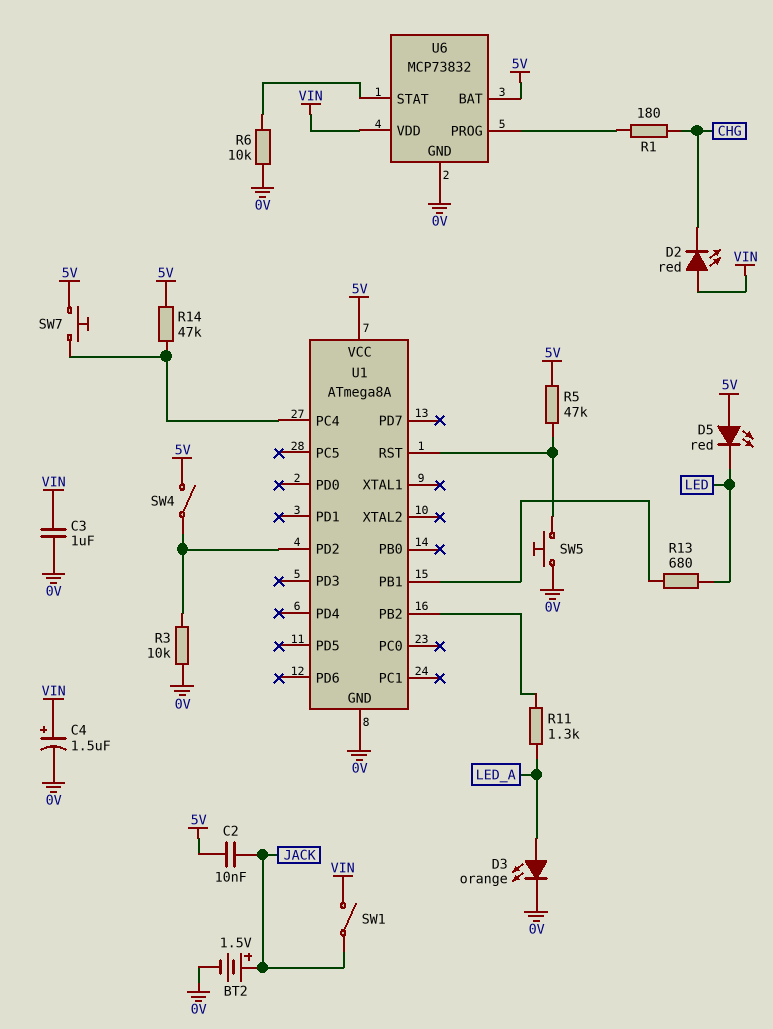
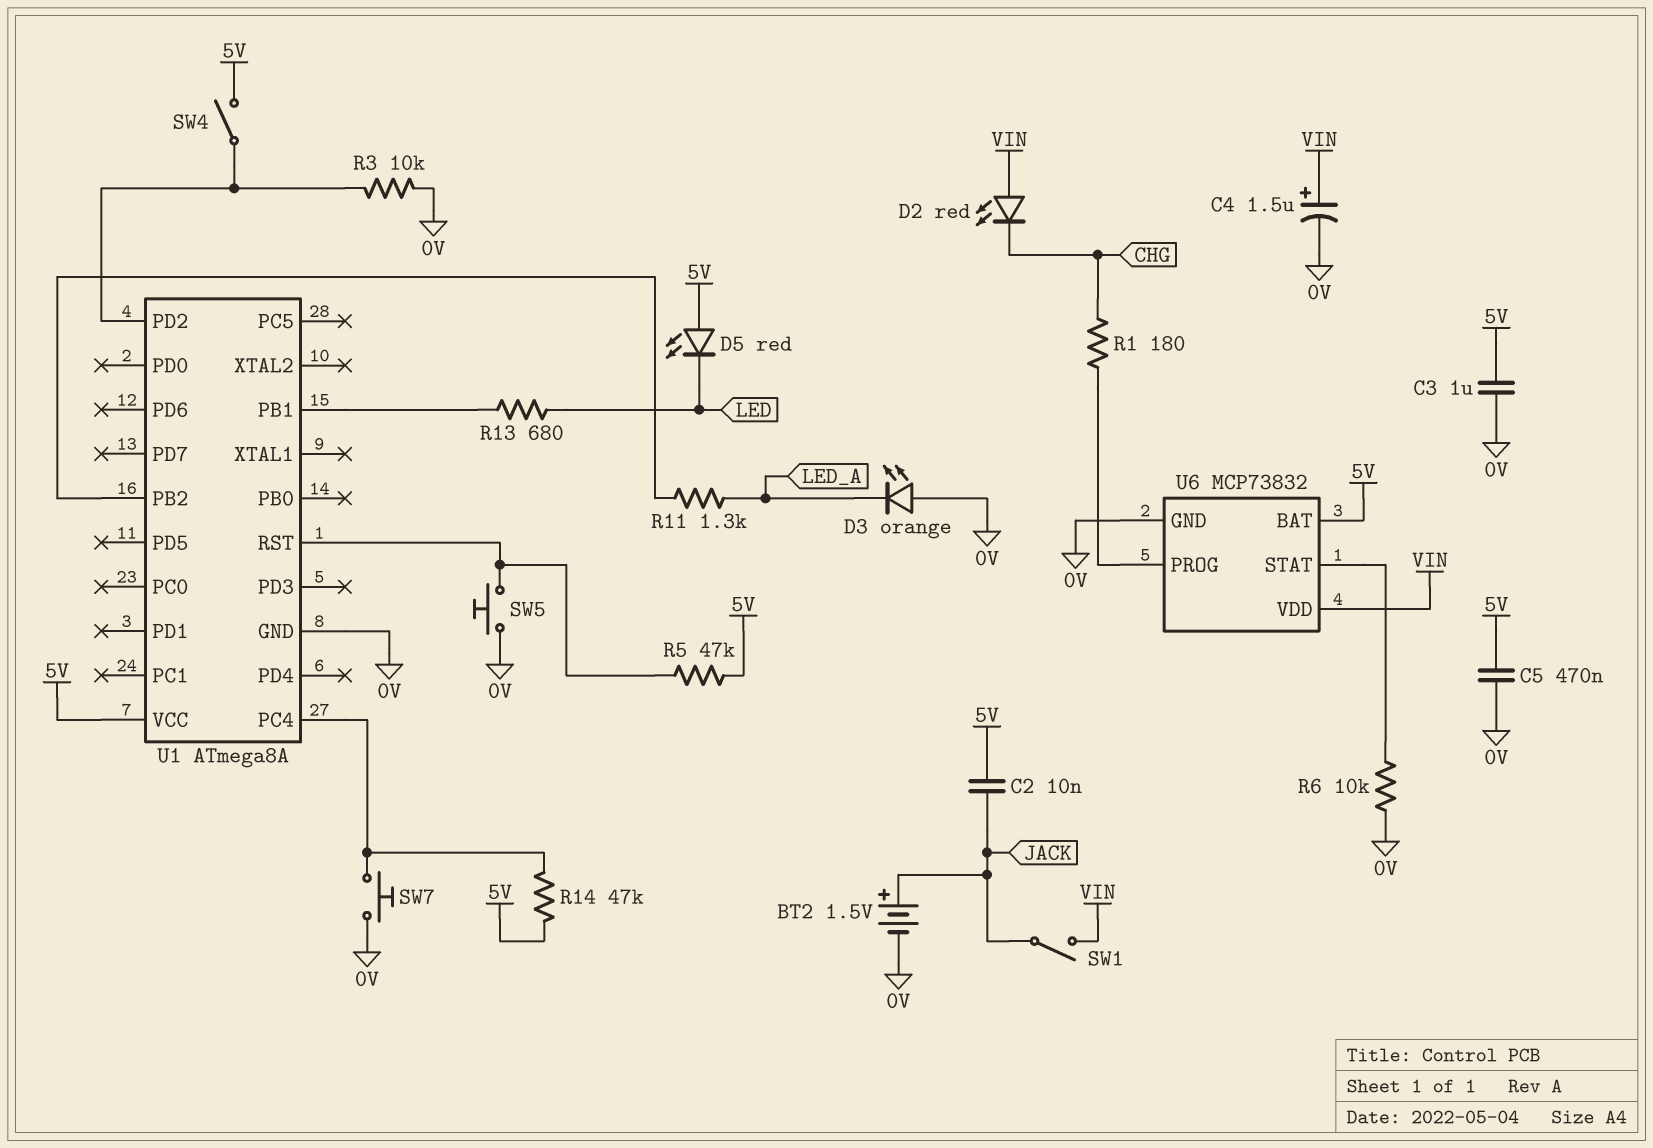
C3: 1uF (0V, VIN) -> 1uF (0V, 5V)
C5: none -> 470nF (0V, 5V)
D3: LED orange (A LED_A, K 0V) -> LED orange (A 0V, K LED_A)
SW7: button (5V, U1/PC4) -> button (0V, U1/PC4)

